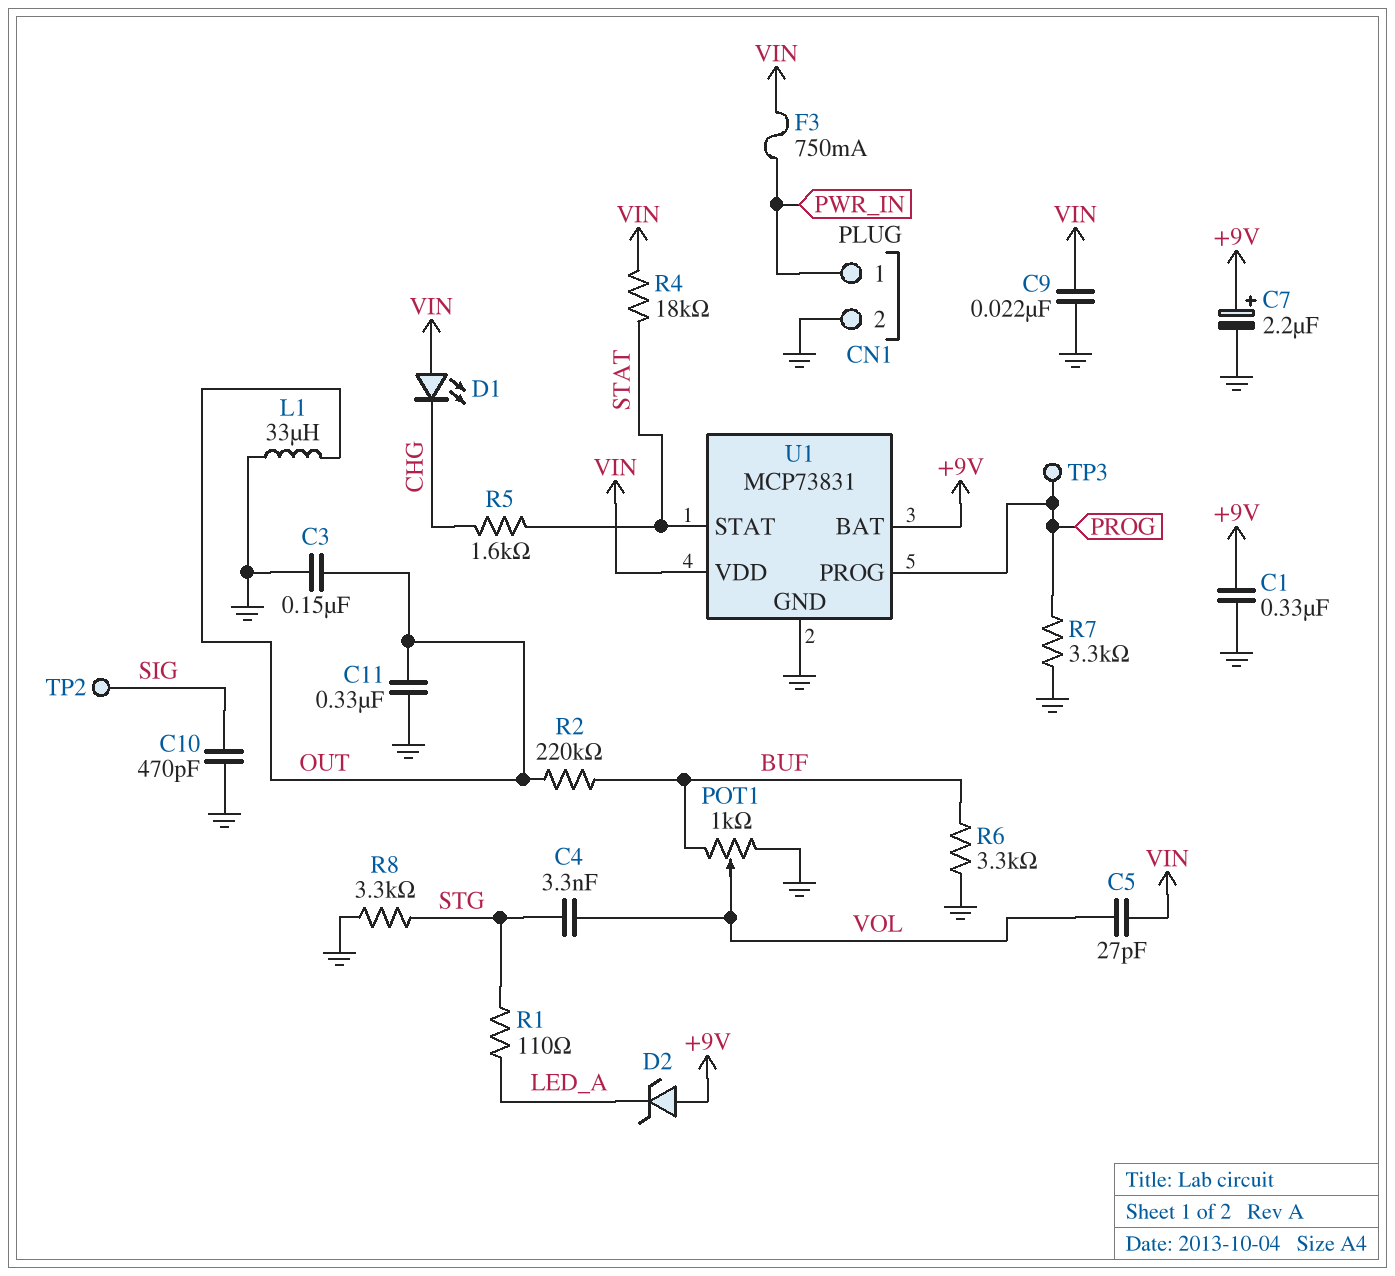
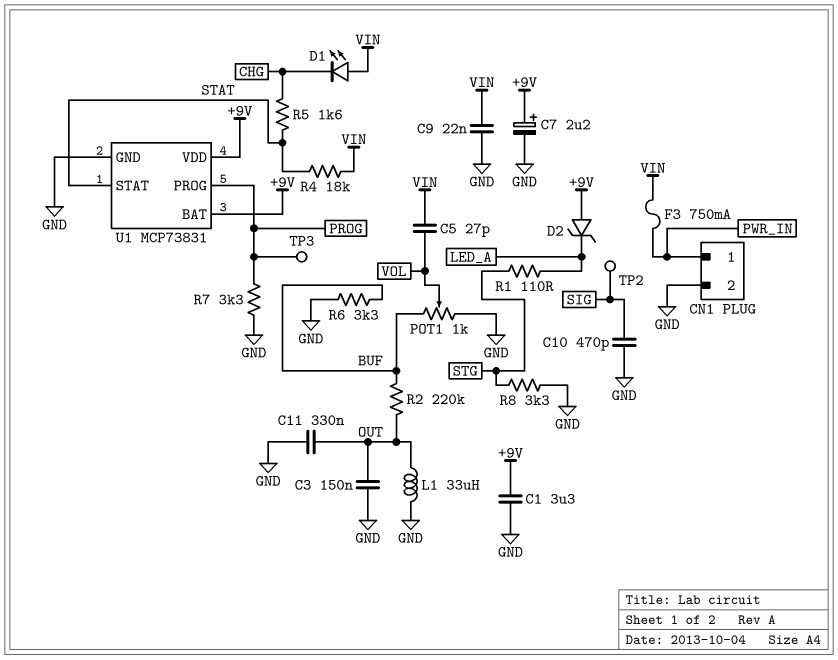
C1: 330nF (+9V, GND) -> 3.3uF (+9V, GND)
C4: 3.3nF (STG, VOL) -> none
U1 pin VDD: VIN -> +9V

